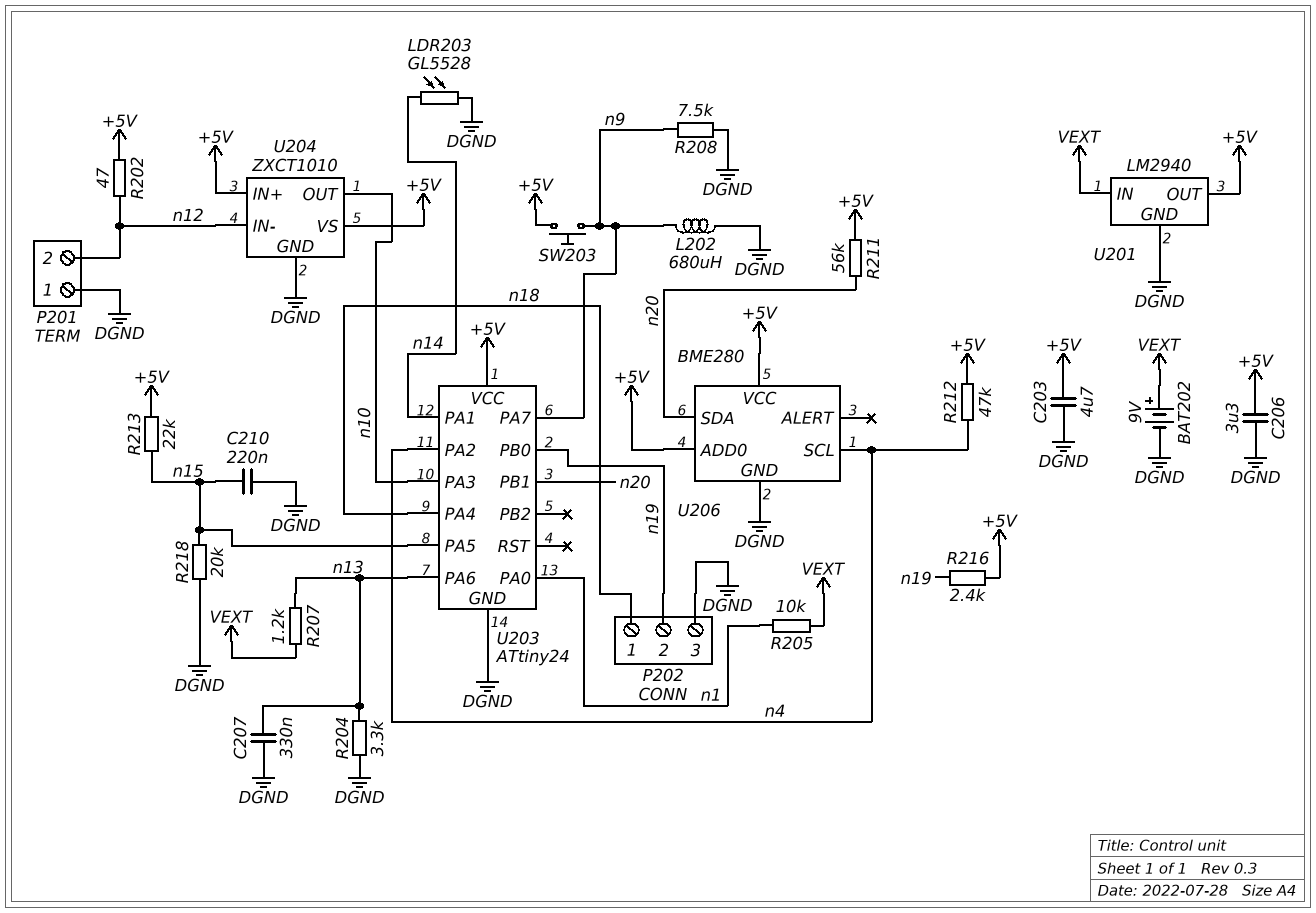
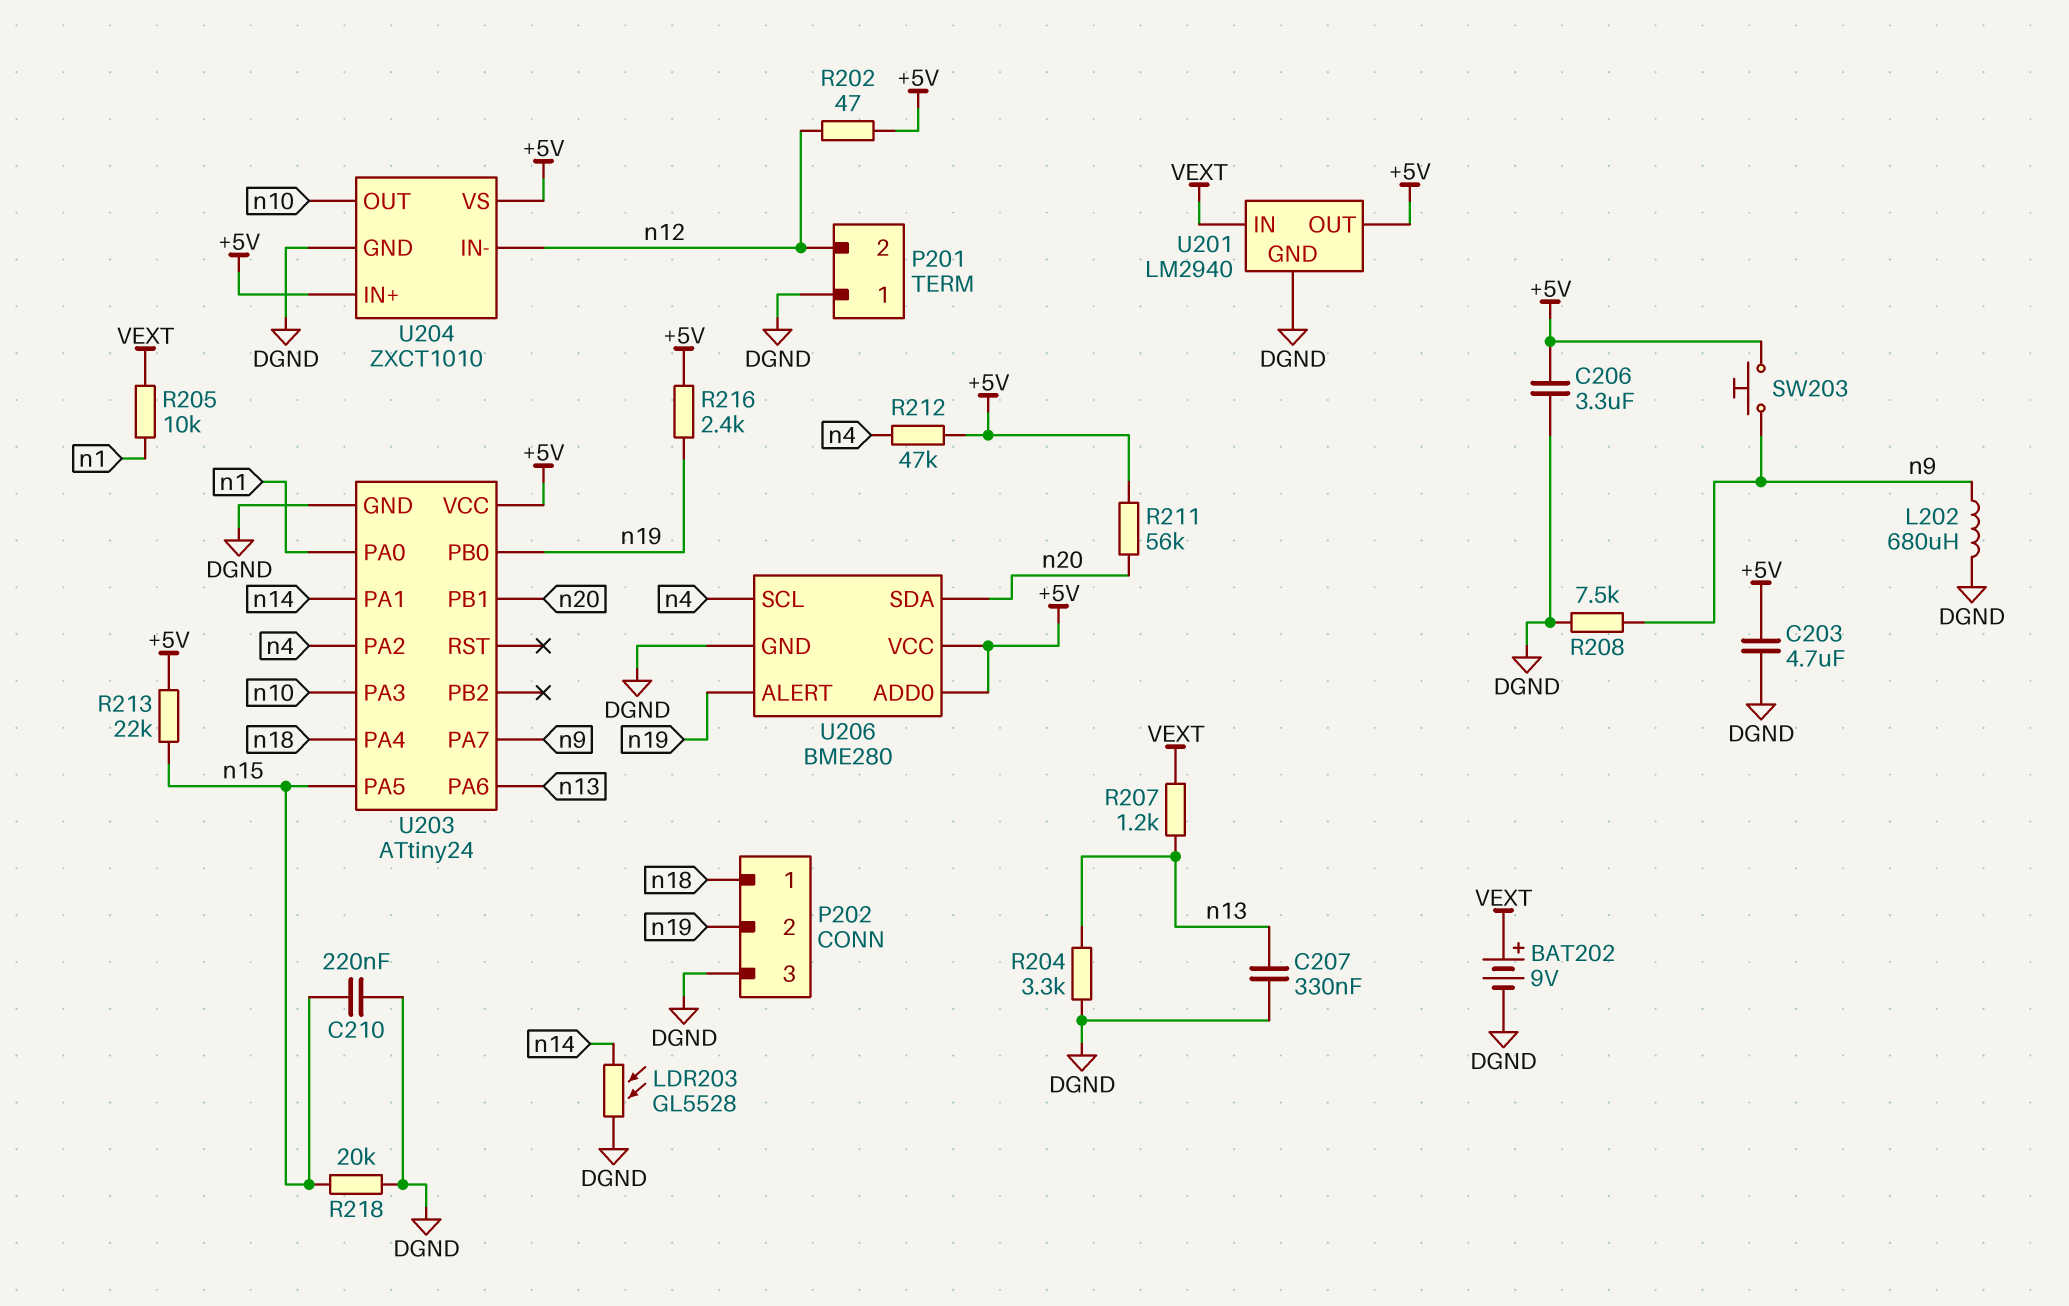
U206 pin ALERT: none -> n19

